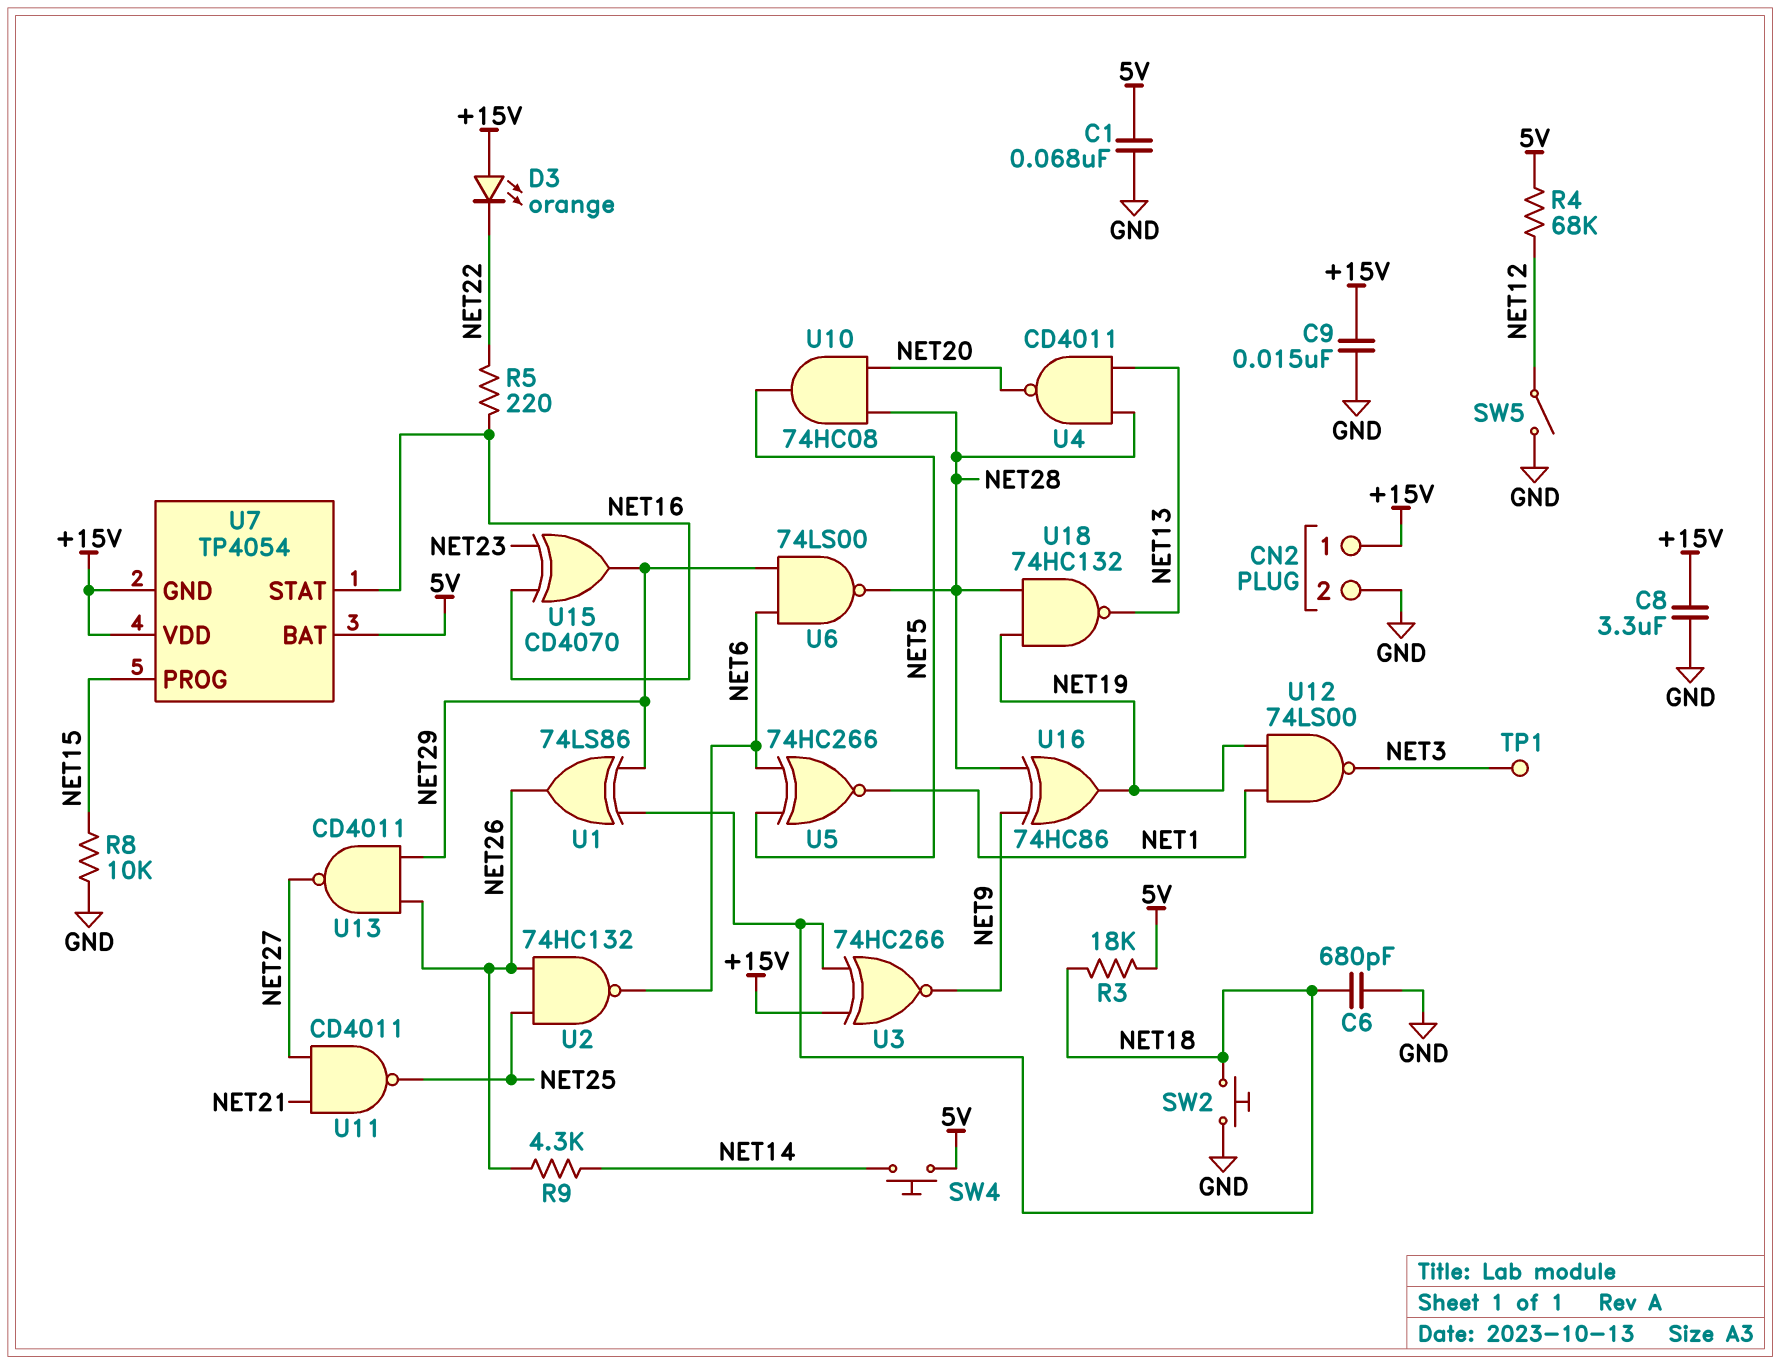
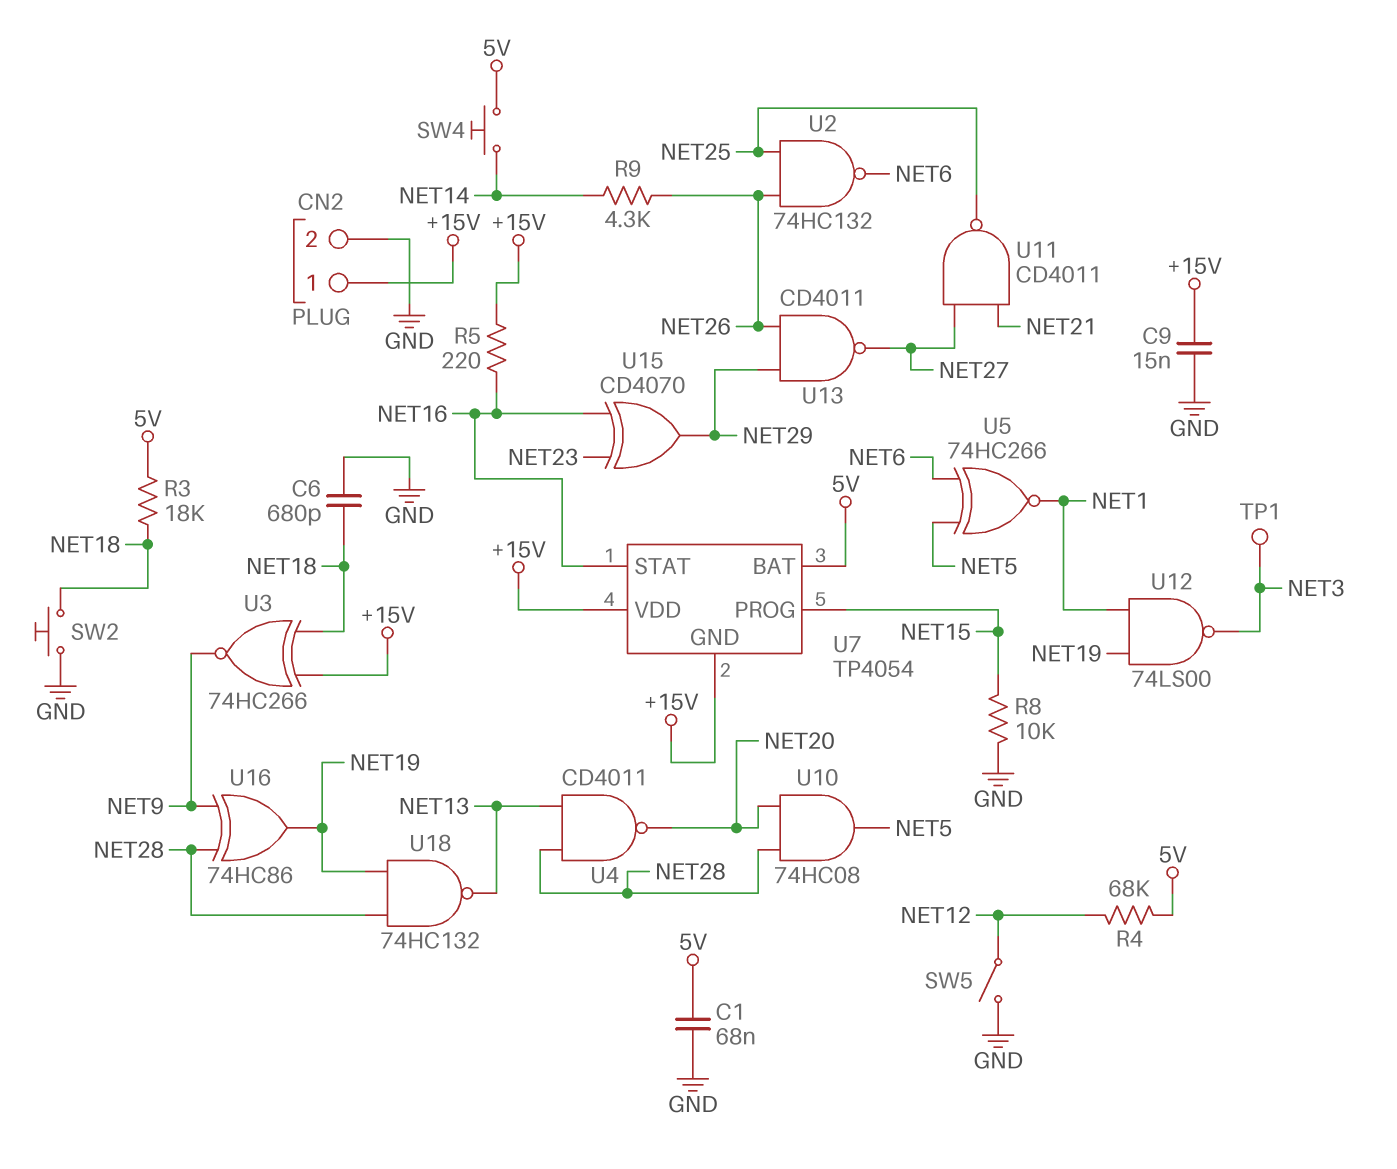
C8: 3.3uF (+15V, GND) -> none
D3: LED orange (A +15V, K NET22) -> none
R5: 220 (NET16, NET22) -> 220 (+15V, NET16)
U1: XOR 74LS86 (in NET18, in NET29, out NET26) -> none
U6: NAND 74LS00 (in NET6, in NET29, out NET28) -> none

